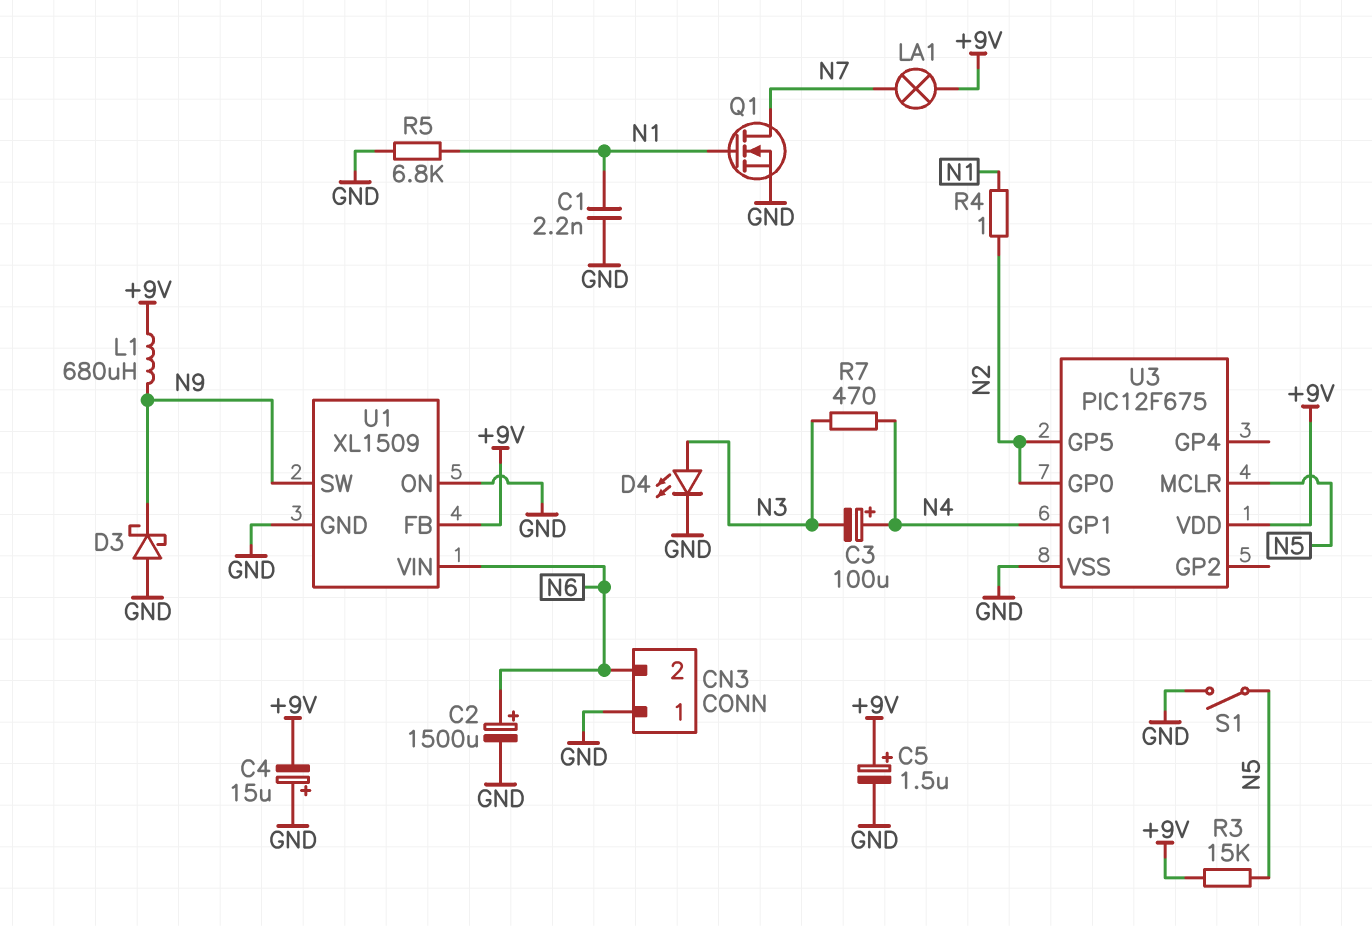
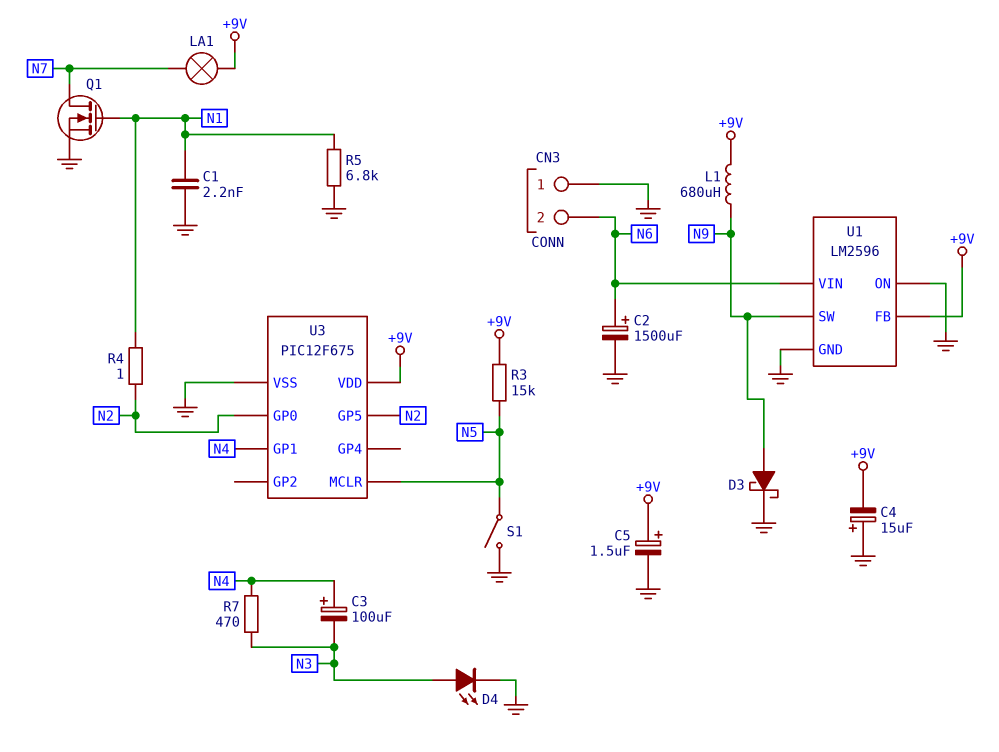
D3: schottky (A GND, K N9) -> schottky (A N9, K GND)
U1: XL1509 -> LM2596

